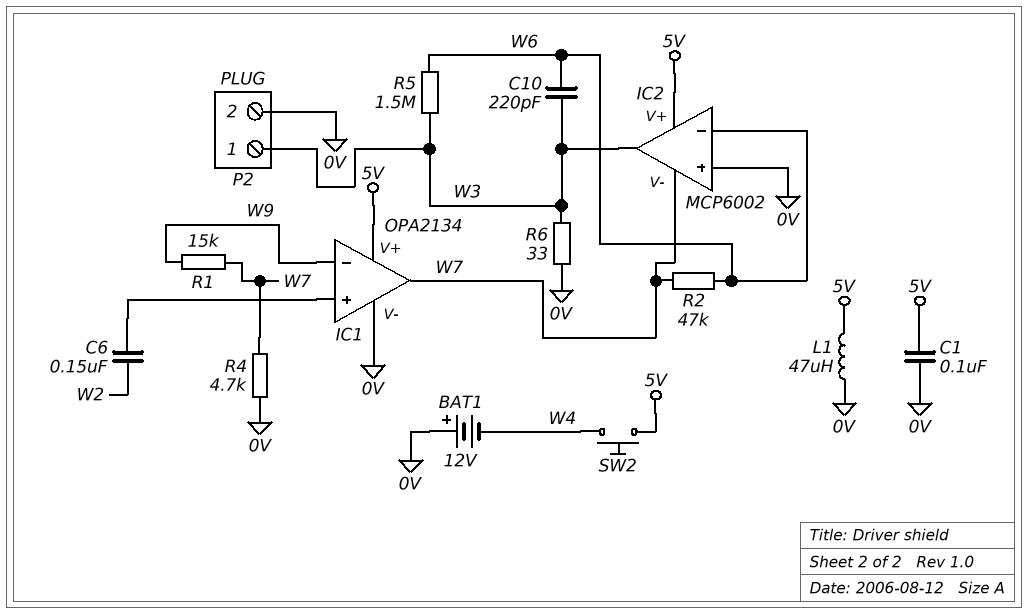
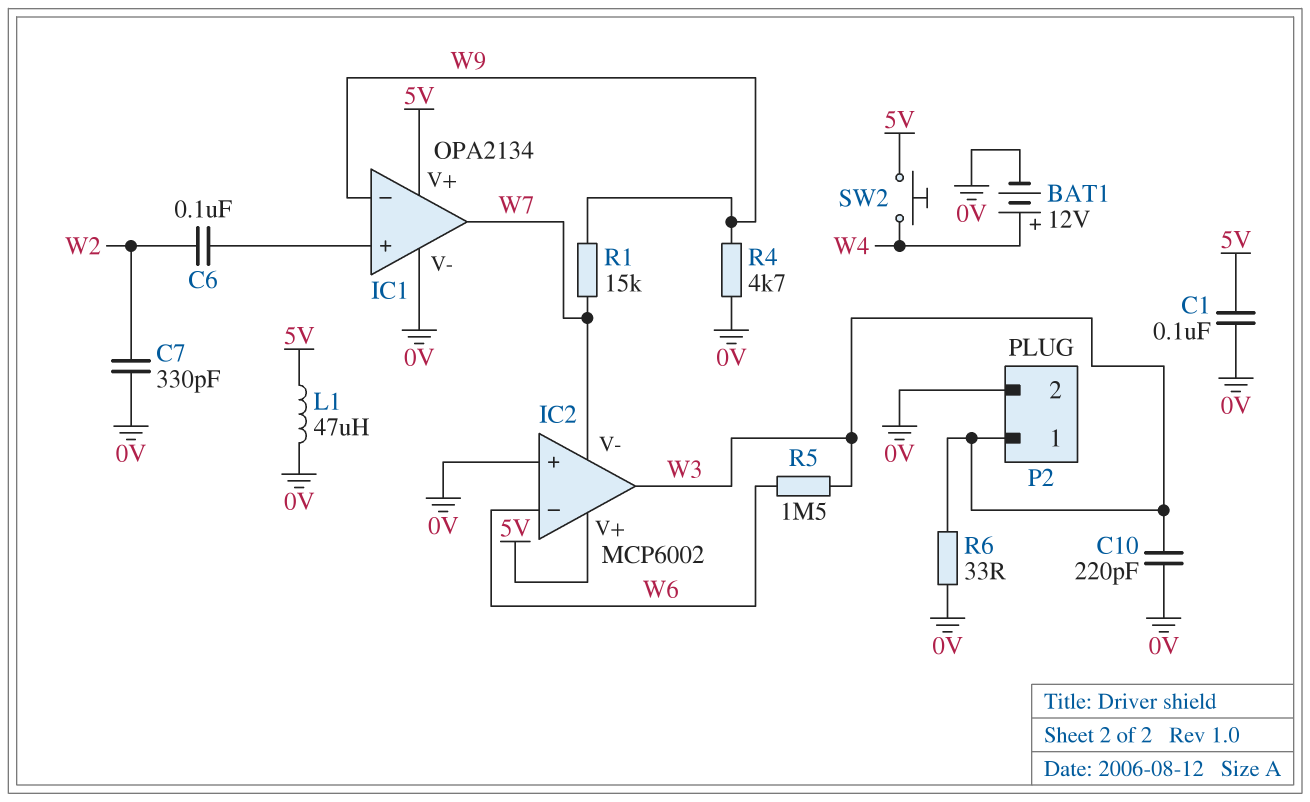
BAT1: 12V (plus 0V, minus W4) -> 12V (plus W4, minus 0V)
C6: 150nF (IC1/in+, W2) -> 100nF (IC1/in+, W2)
C7: none -> 330pF (0V, W2)
C10: 220pF (W3, W6) -> 220pF (0V, W3)
R2: 47k (W6, W7) -> none
R4: 4.7k (0V, W7) -> 4.7k (0V, W9)

